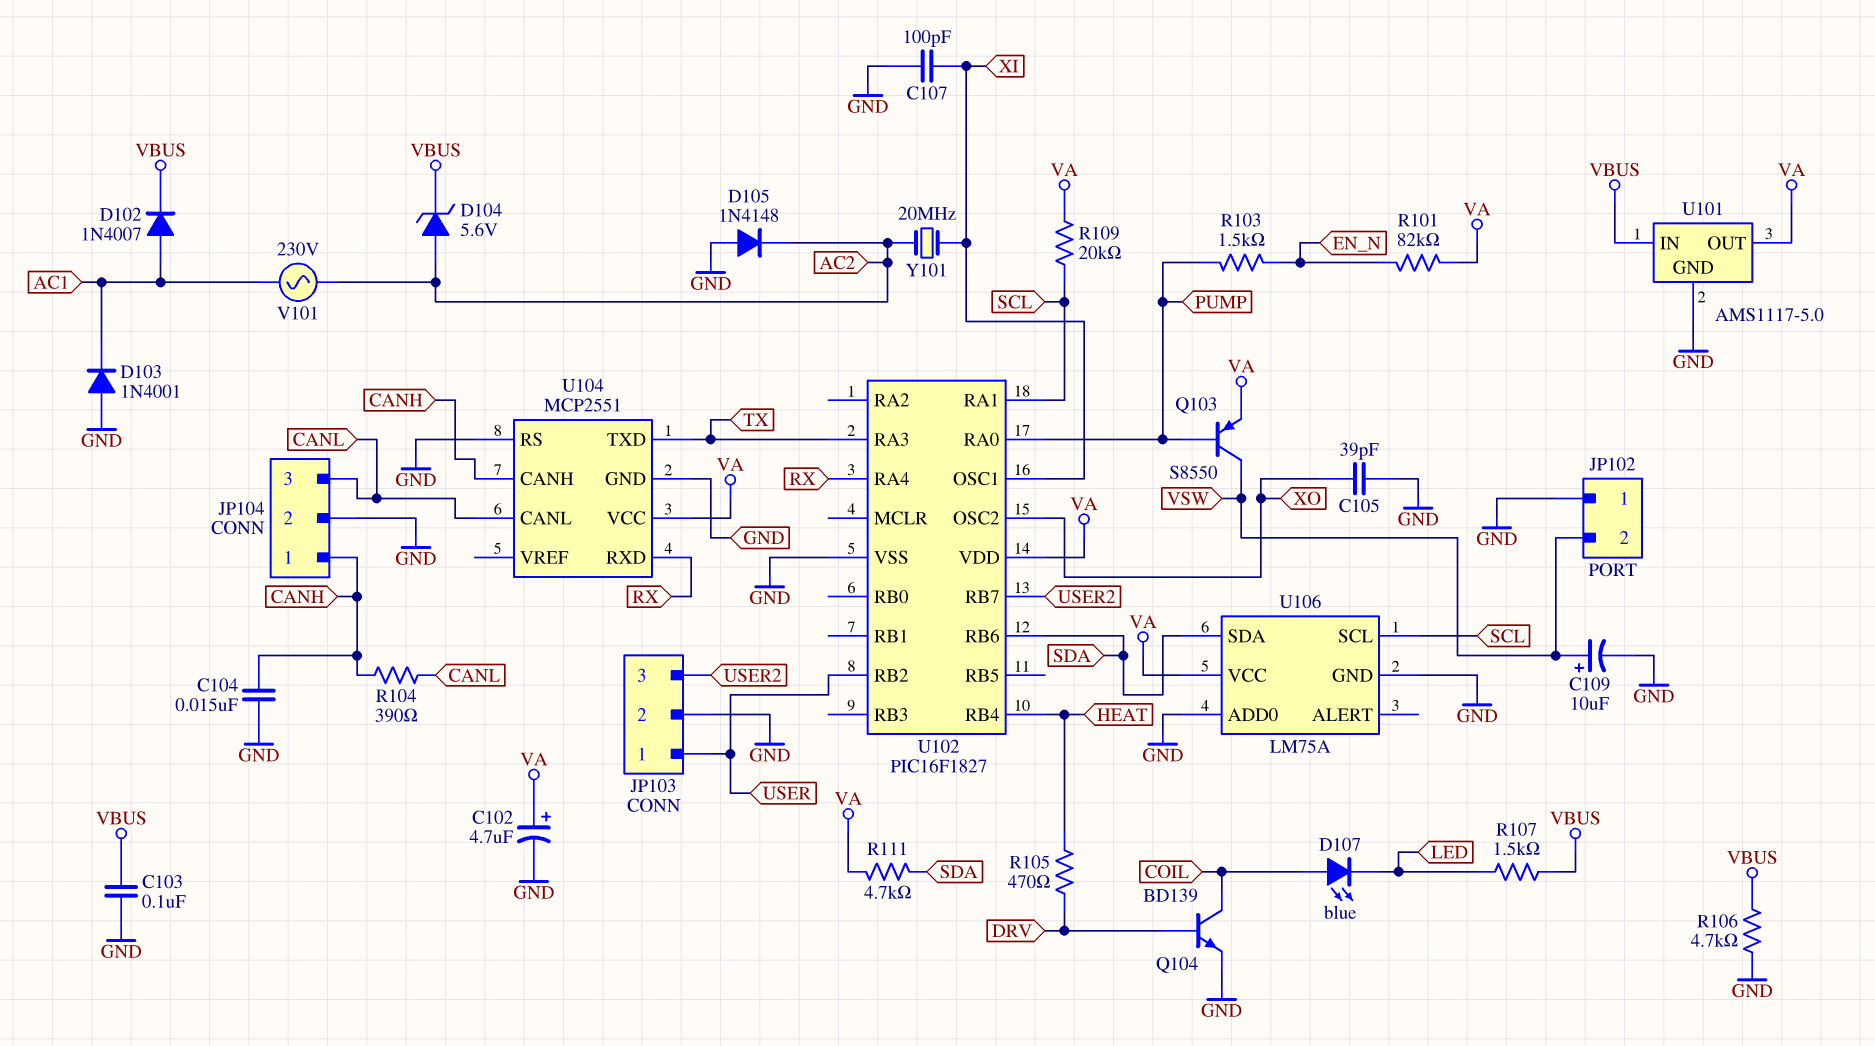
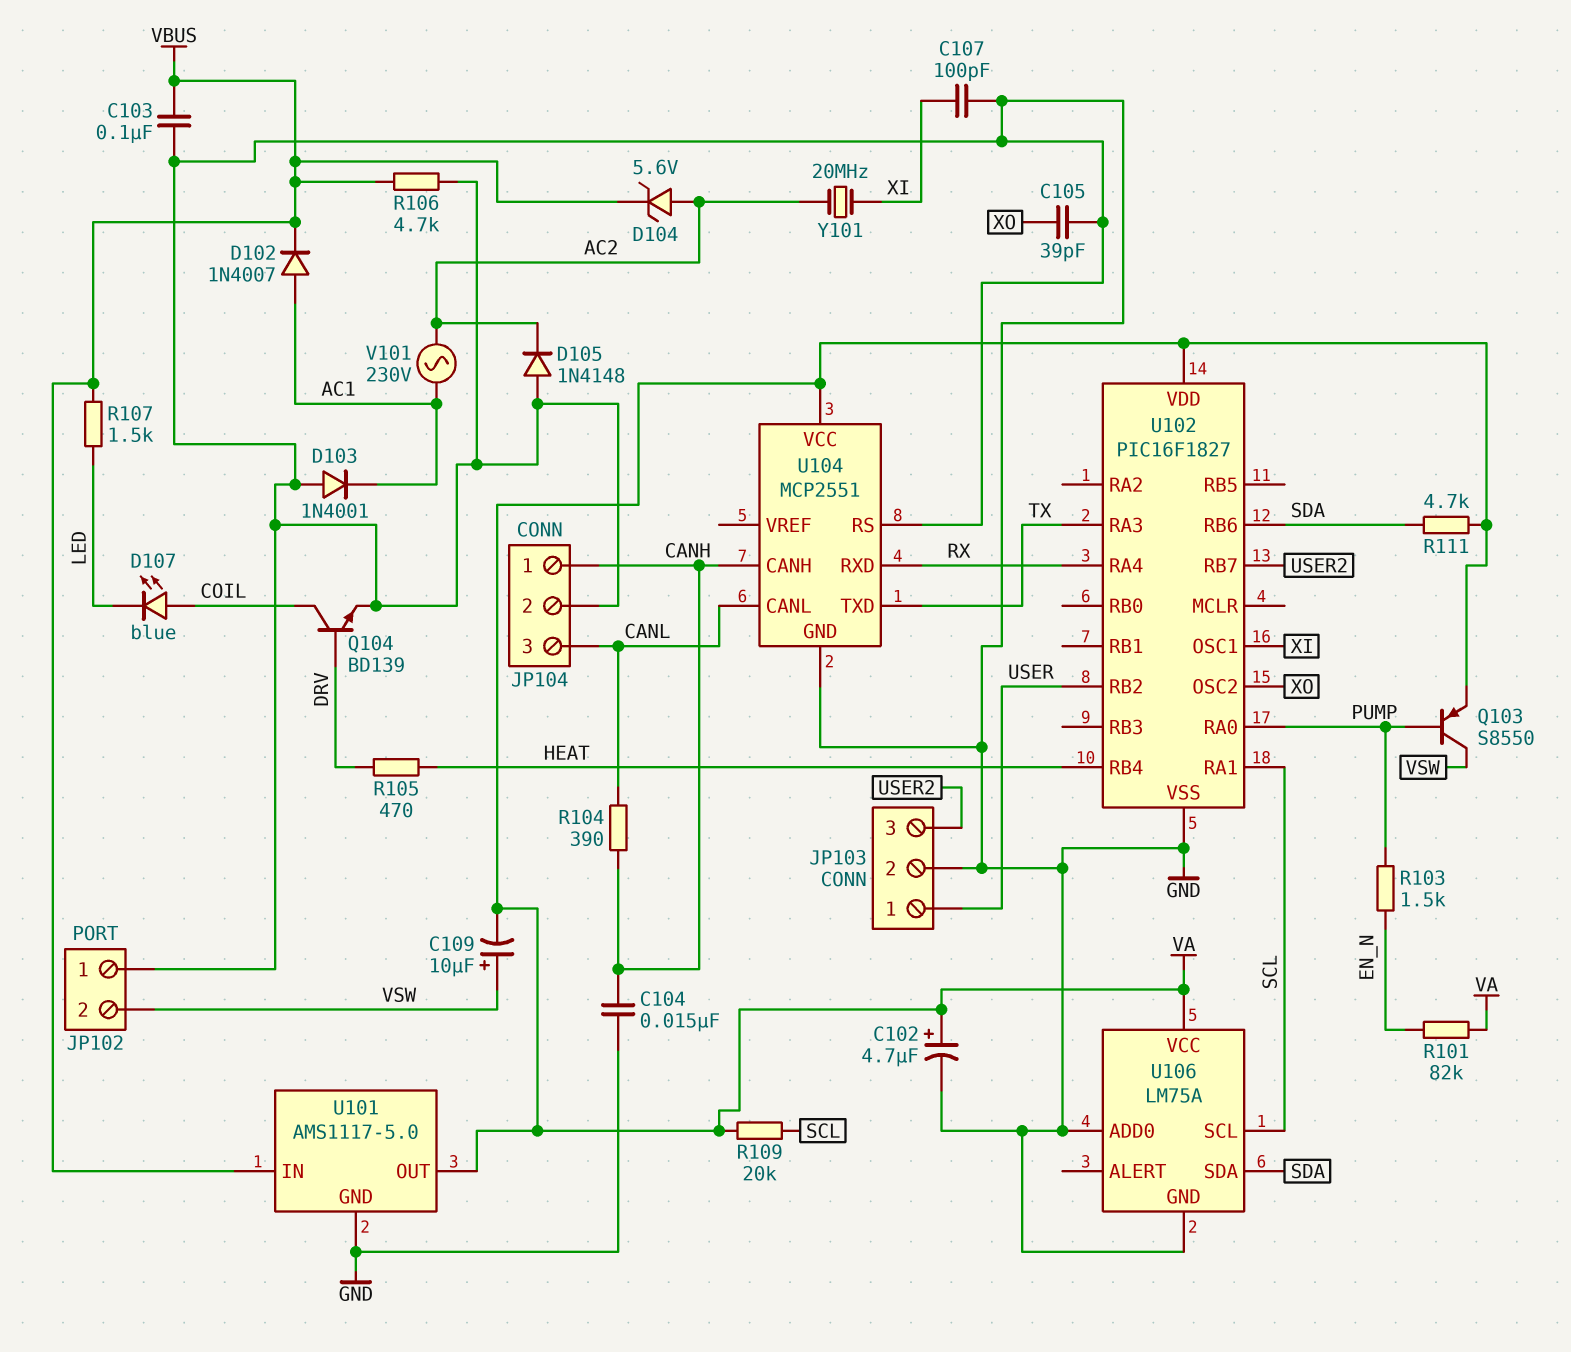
C109: 10uF (plus VSW, minus GND) -> 10uF (plus VSW, minus VA)

